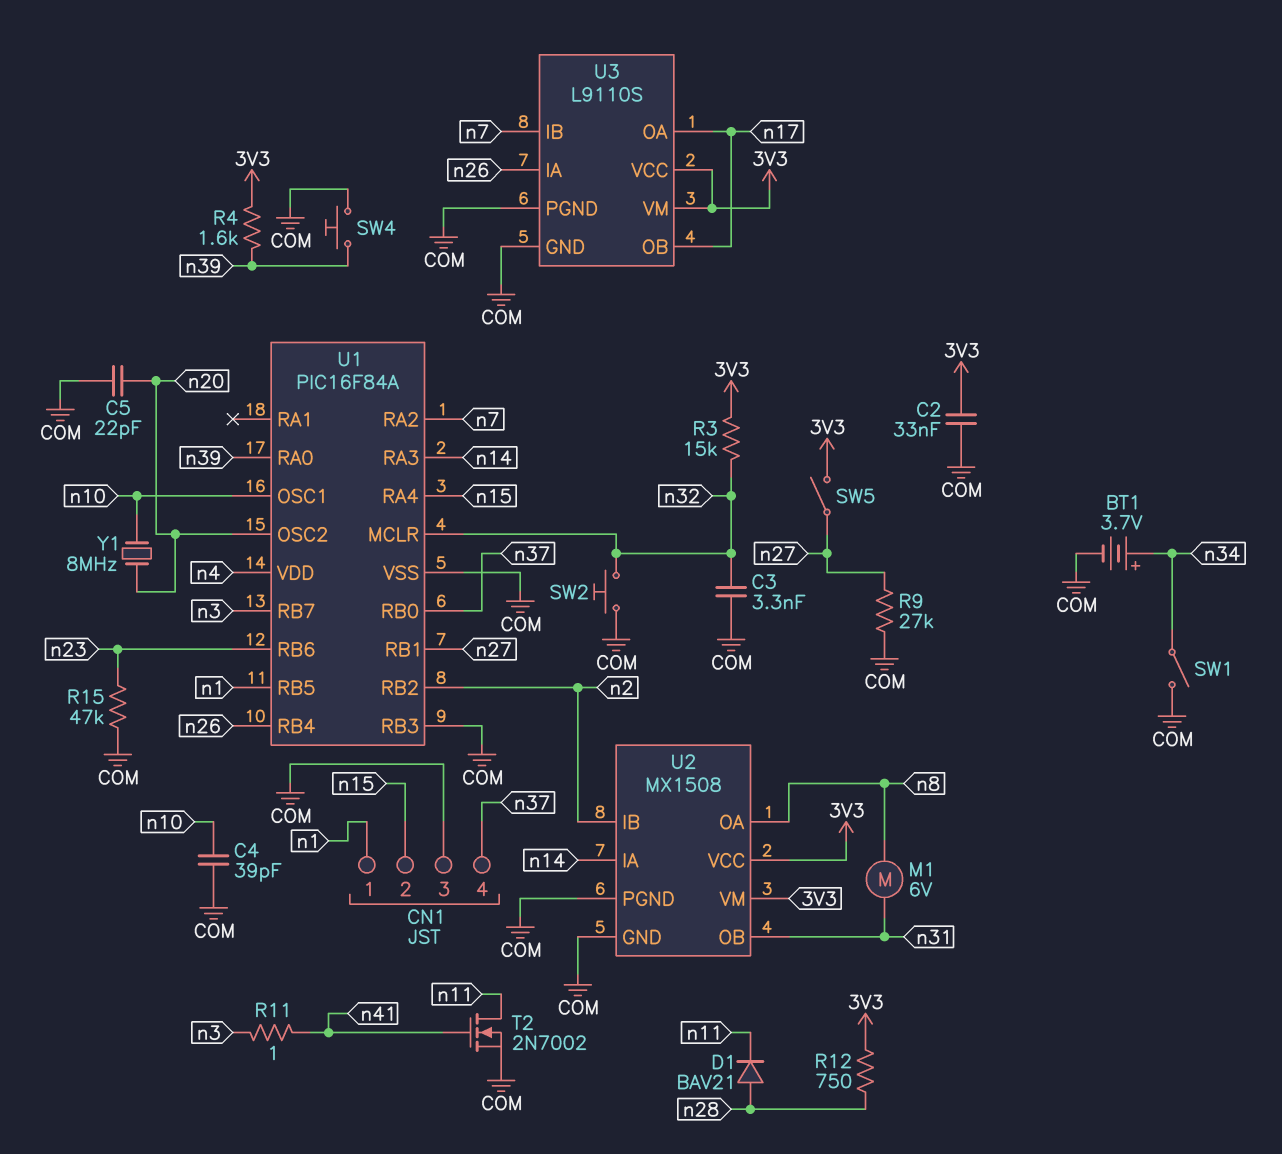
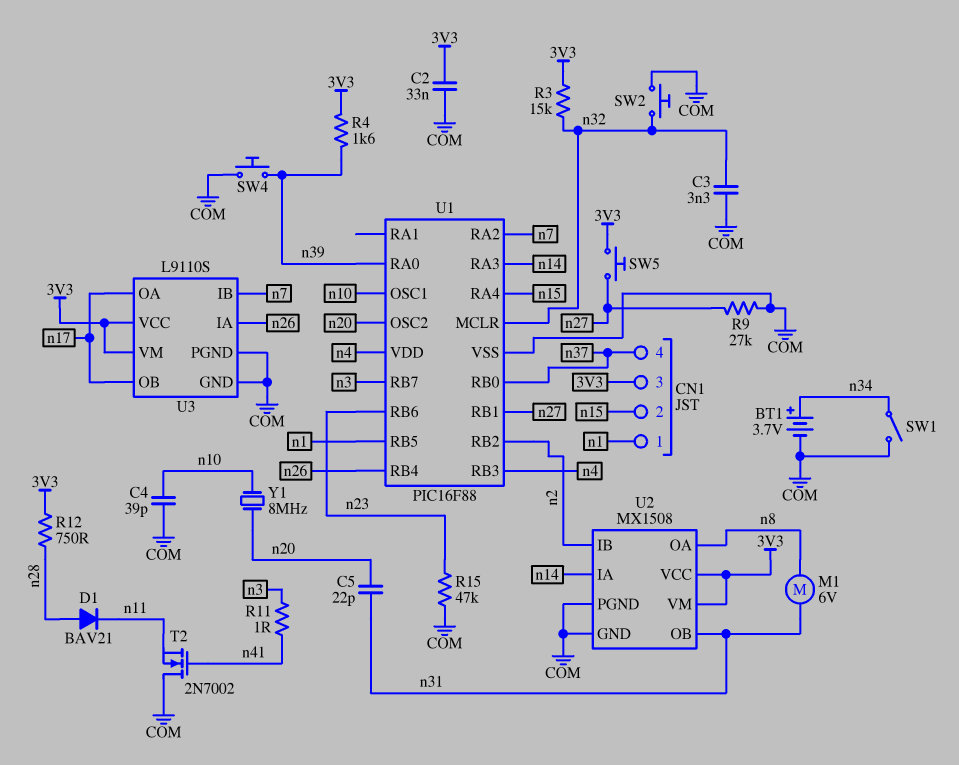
C5: 22pF (COM, n20) -> 22pF (n20, n31)
CN1 pin 3: COM -> 3V3
SW5: switch (3V3, n27) -> button (3V3, n27)
T2: NMOS 2N7002 (G n41, D n11, S COM) -> NMOS 2N7002 (G n41, D COM, S n11)
U1: PIC16F84A -> PIC16F88
U1 pin RB3: COM -> n4

